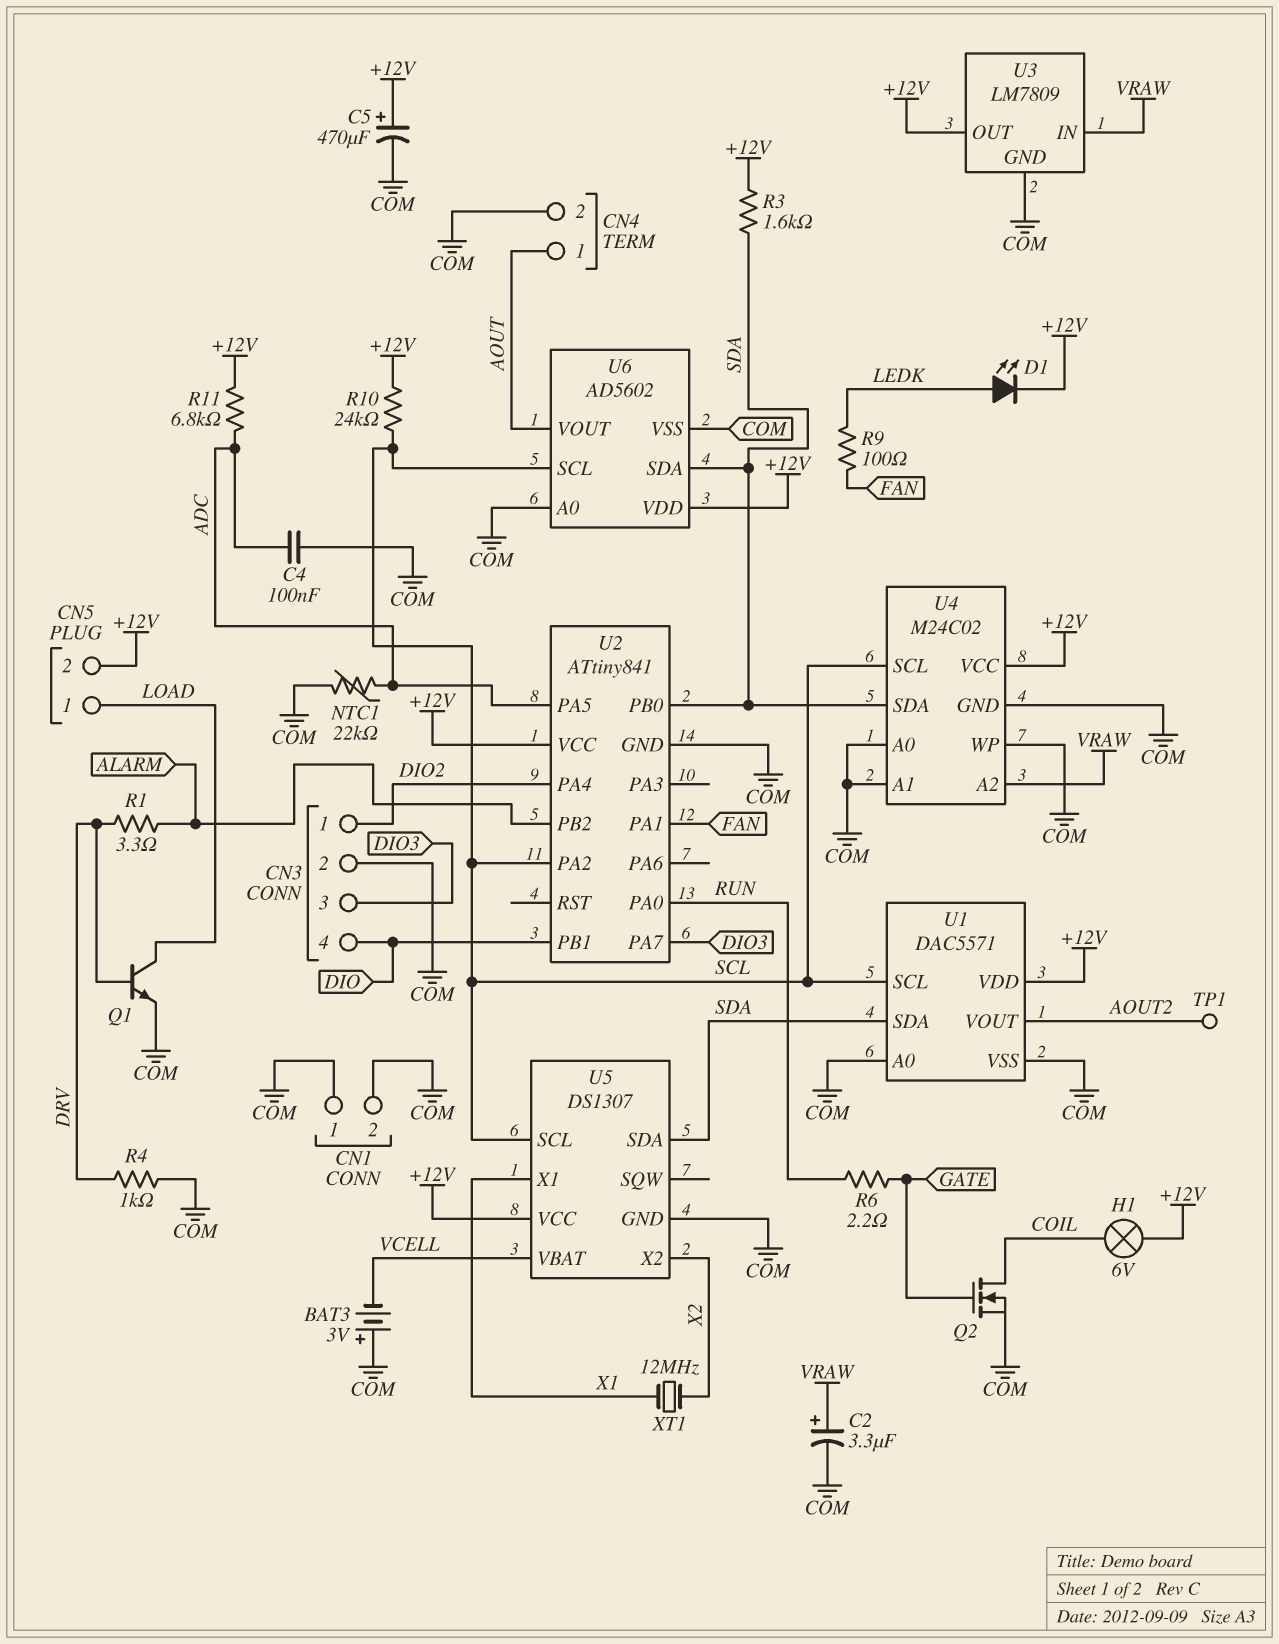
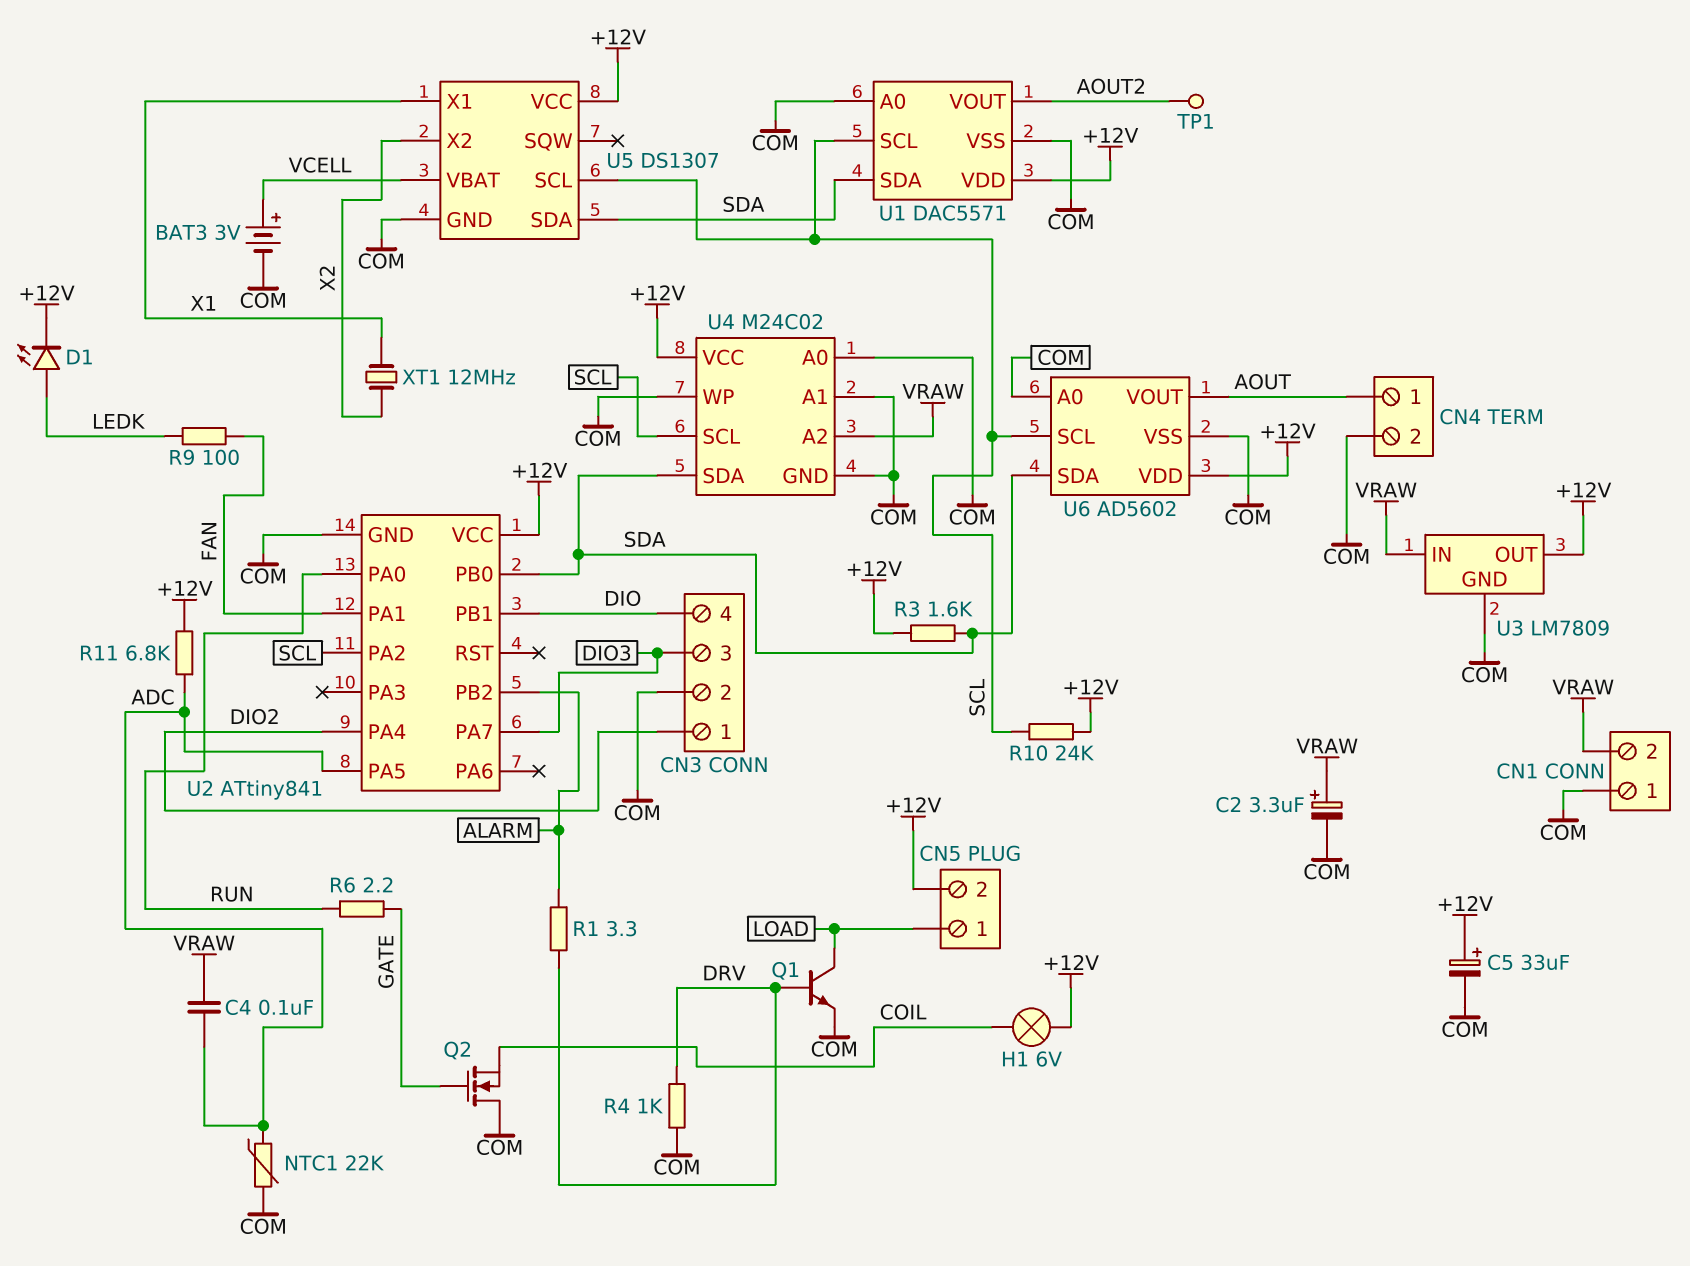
BAT3: 3V (plus COM, minus VCELL) -> 3V (plus VCELL, minus COM)
C4: 100nF (ADC, COM) -> 100nF (ADC, VRAW)
C5: 470uF (plus +12V, minus COM) -> 33uF (plus +12V, minus COM)
CN1 pin 2: COM -> VRAW
Q2: NMOS (G GATE, D COIL, S COM) -> NMOS (G GATE, D COM, S COIL)

